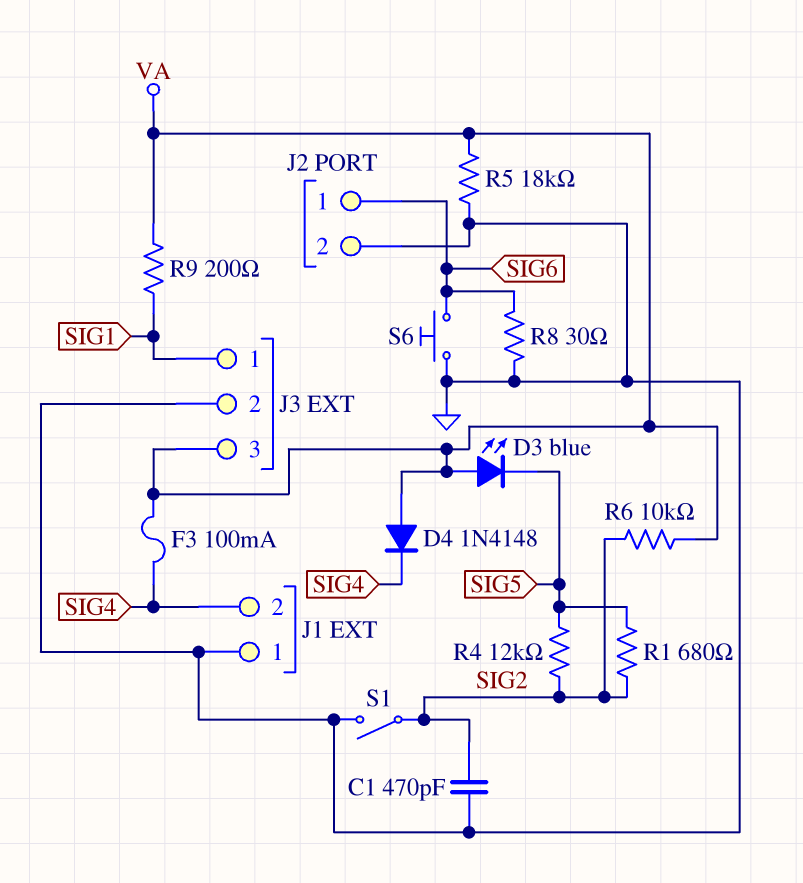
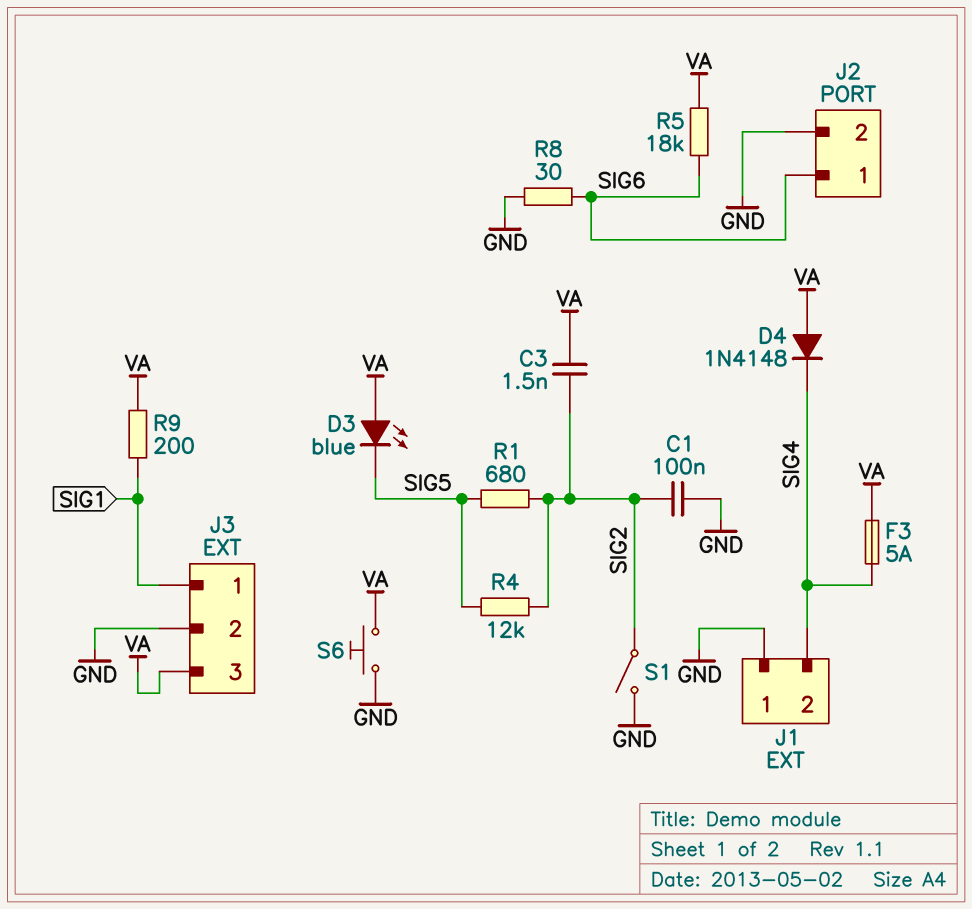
C1: 470pF (GND, SIG2) -> 100nF (GND, SIG2)
C3: none -> 1.5nF (SIG2, VA)
F3: 100mA (SIG4, VA) -> 5A (SIG4, VA)
R5: 18k (GND, VA) -> 18k (SIG6, VA)
R6: 10k (SIG2, VA) -> none
S6: button (GND, SIG6) -> button (GND, VA)

